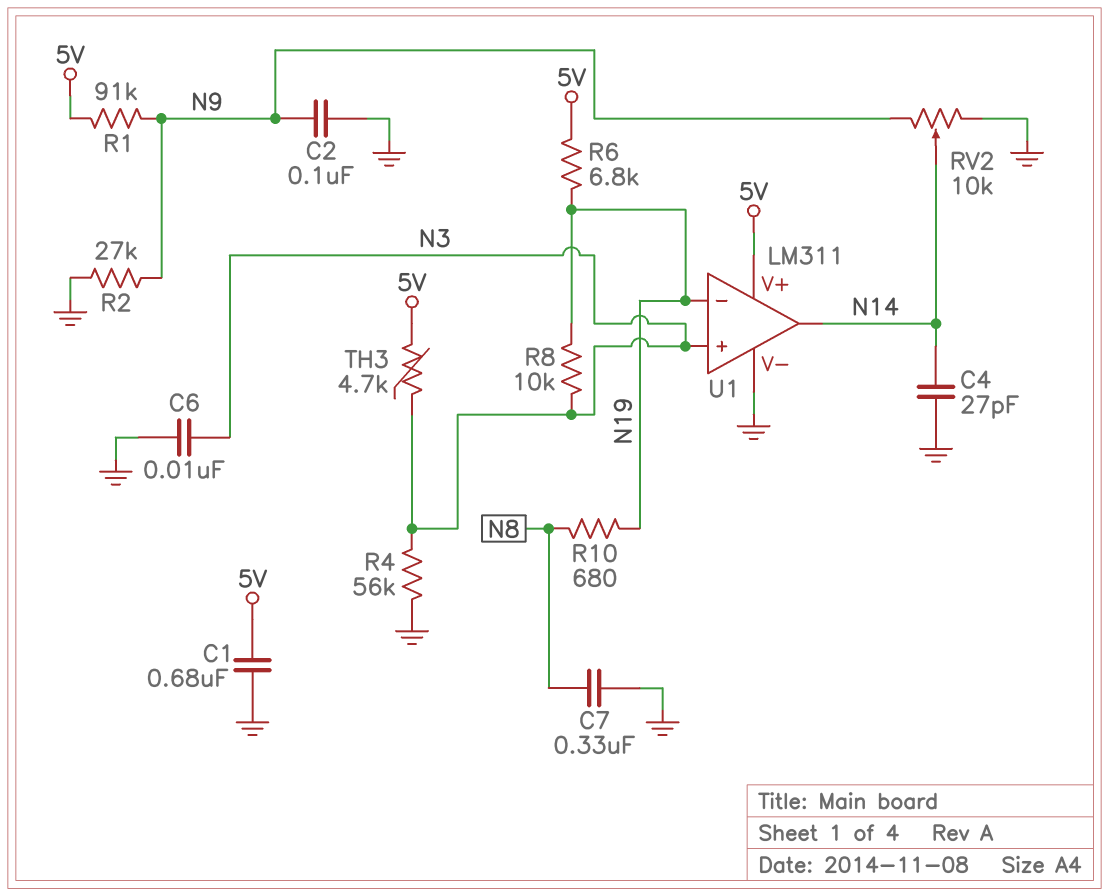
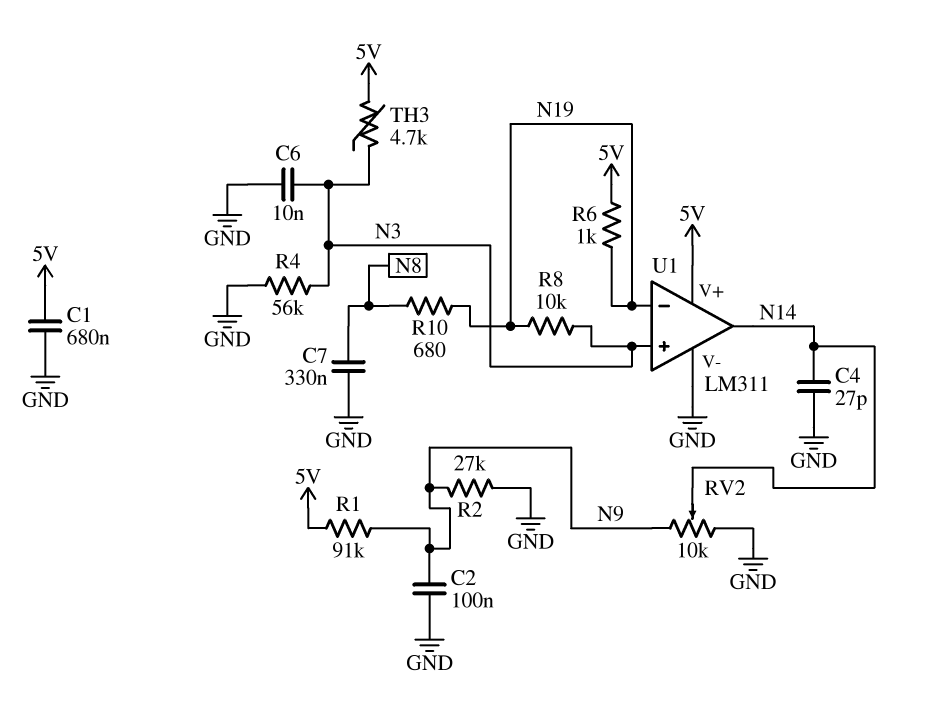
R6: 6.8k (5V, N19) -> 1k (5V, N19)

